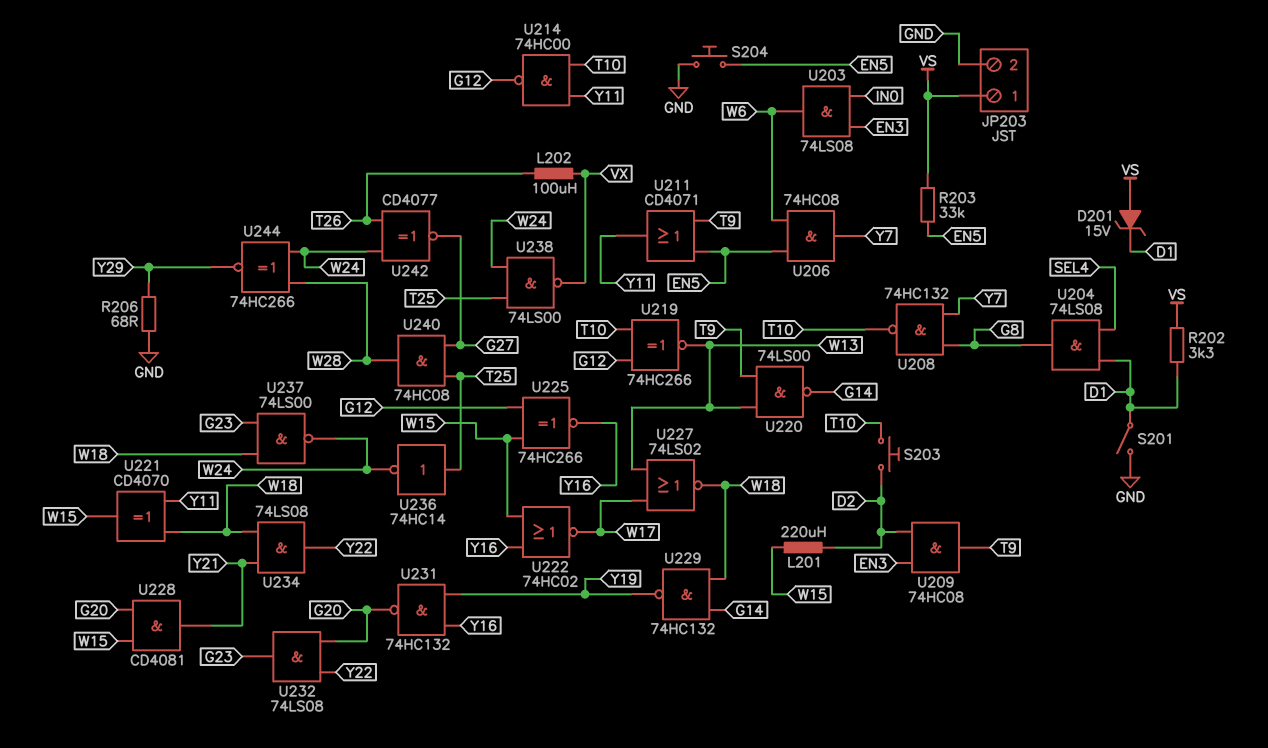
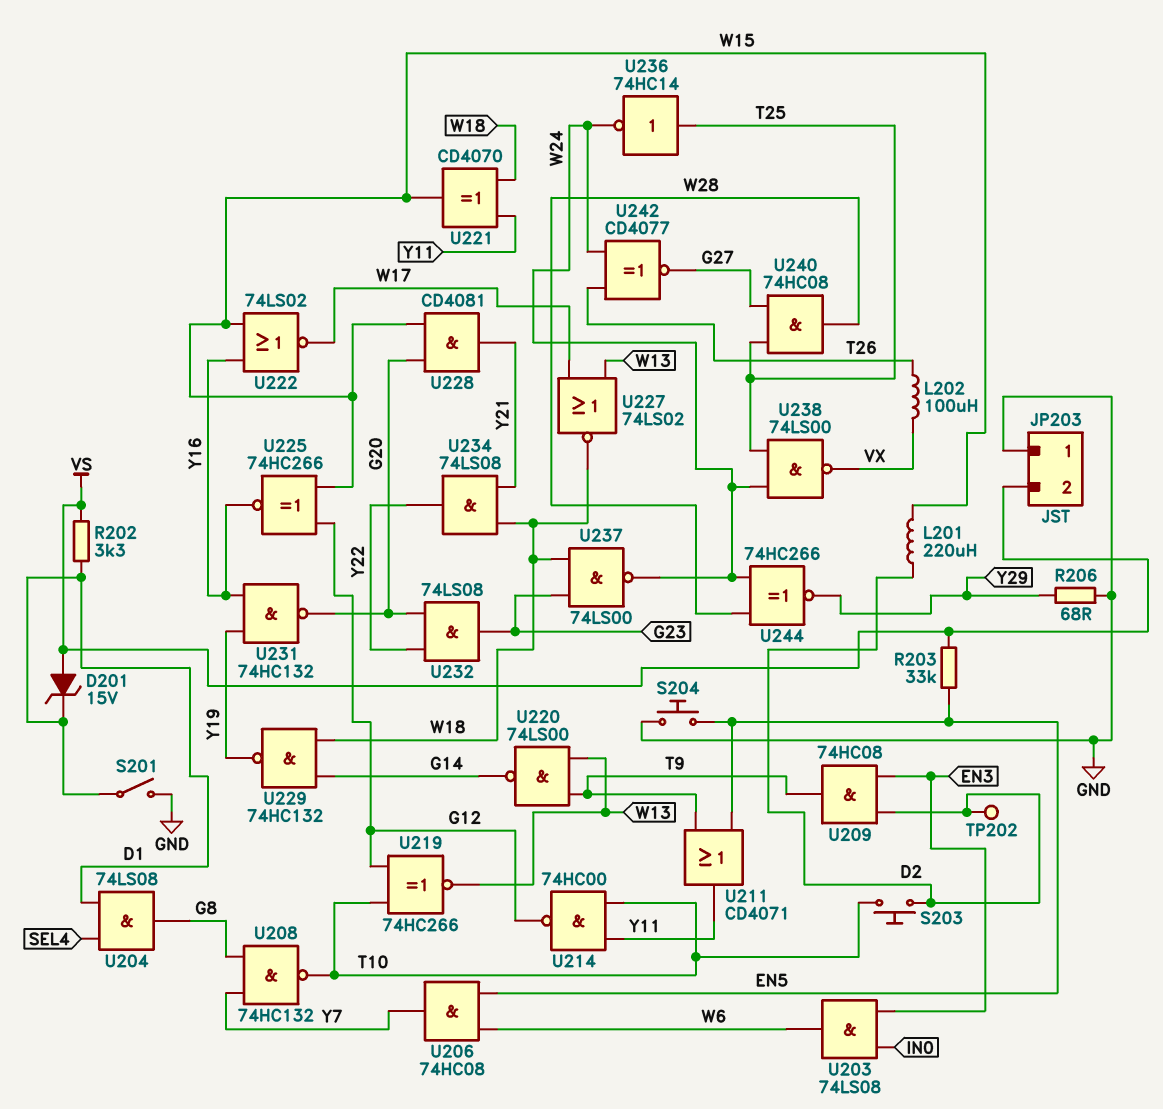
JP203 pin 1: VS -> GND
JP203 pin 2: GND -> VS
TP202: none -> test point (D2)
U222: NOR 74HC02 (in W15, in Y16, out W17) -> NOR 74LS02 (in W15, in Y16, out W17)

